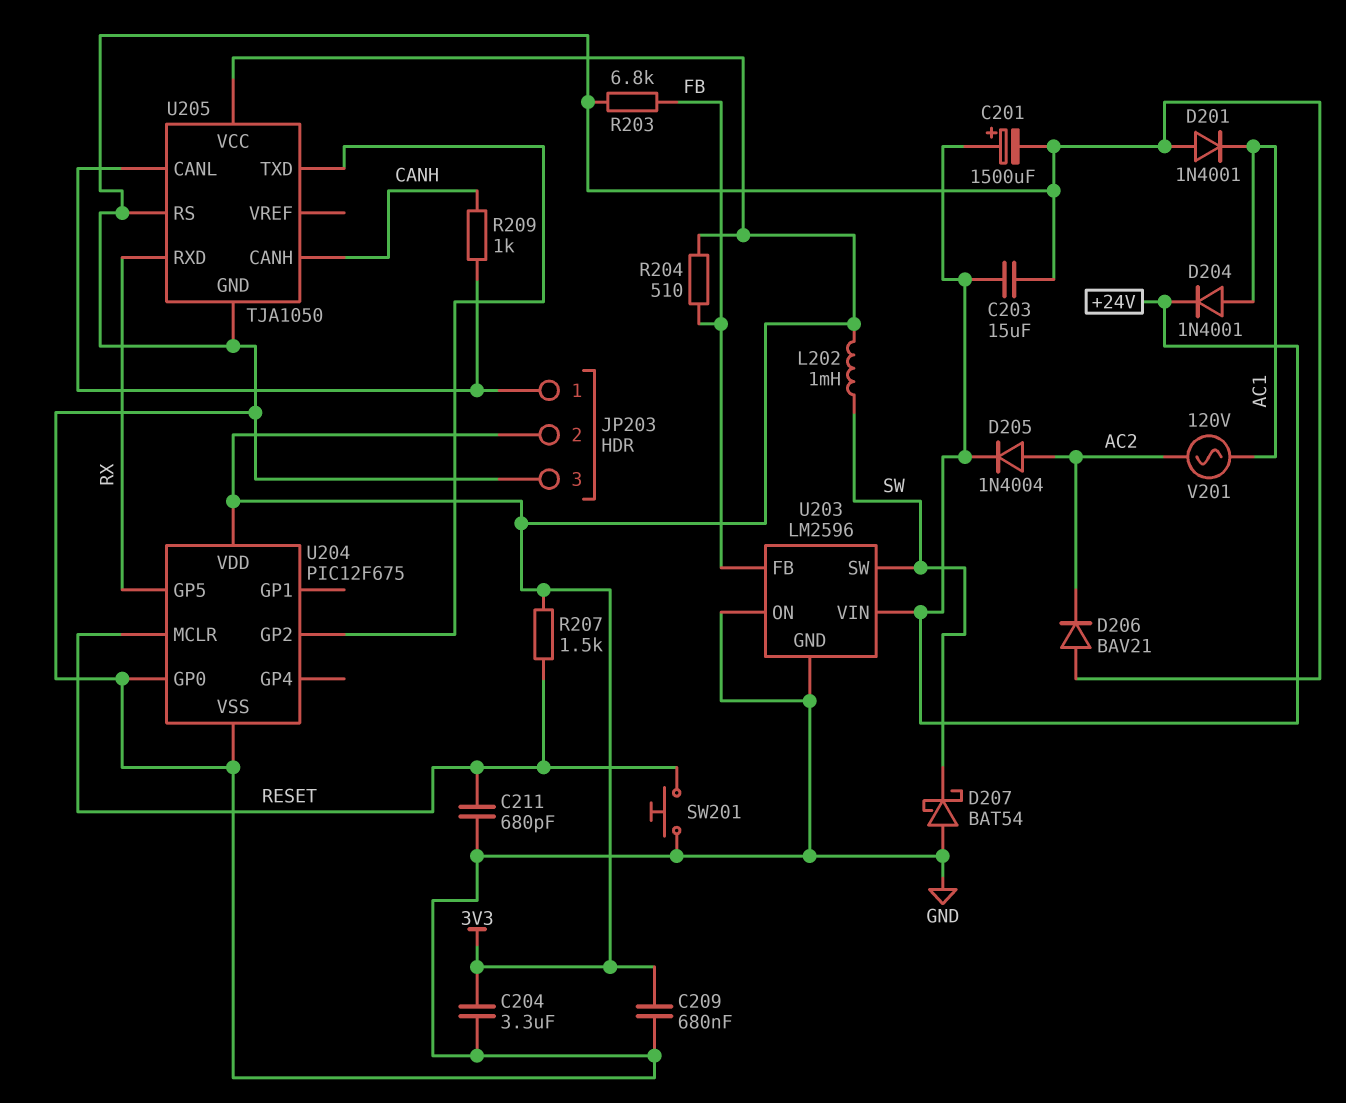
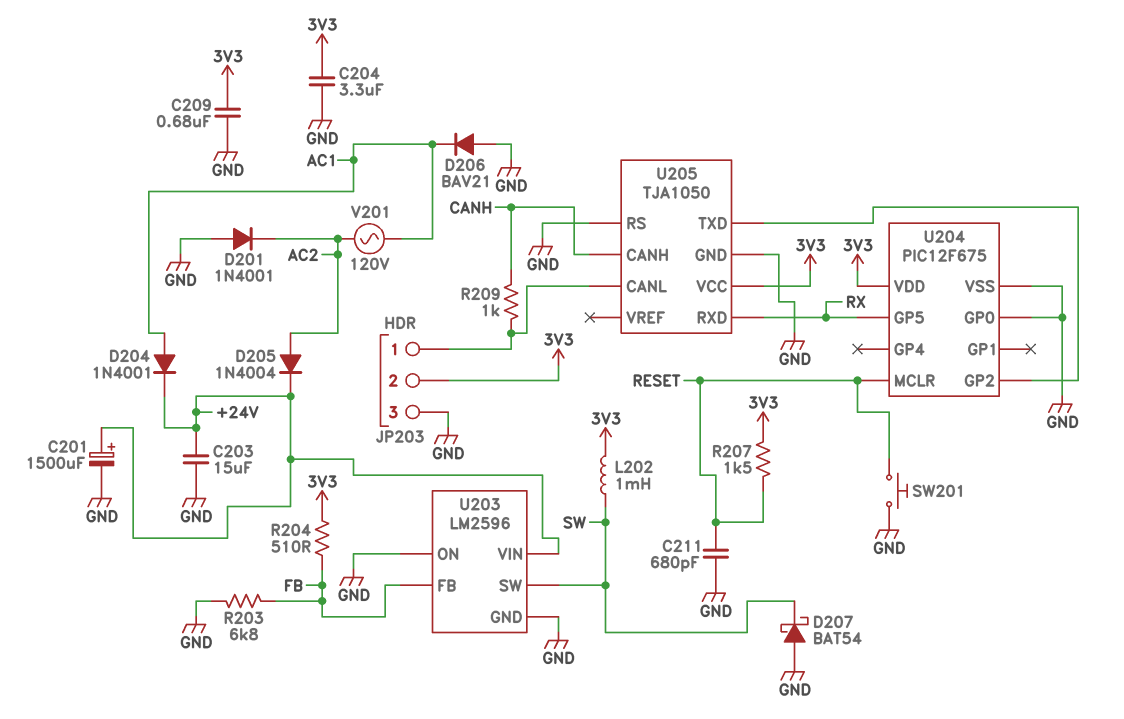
D201: diode 1N4001 (A GND, K AC1) -> diode 1N4001 (A GND, K AC2)
D206: diode BAV21 (A GND, K AC2) -> diode BAV21 (A GND, K AC1)

